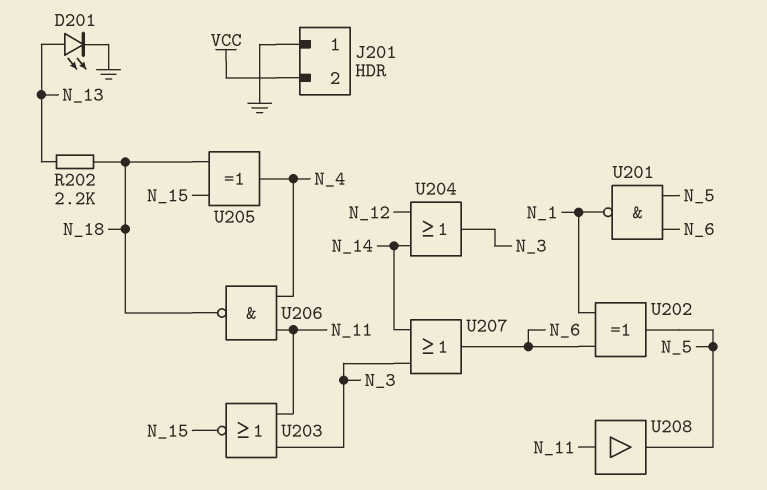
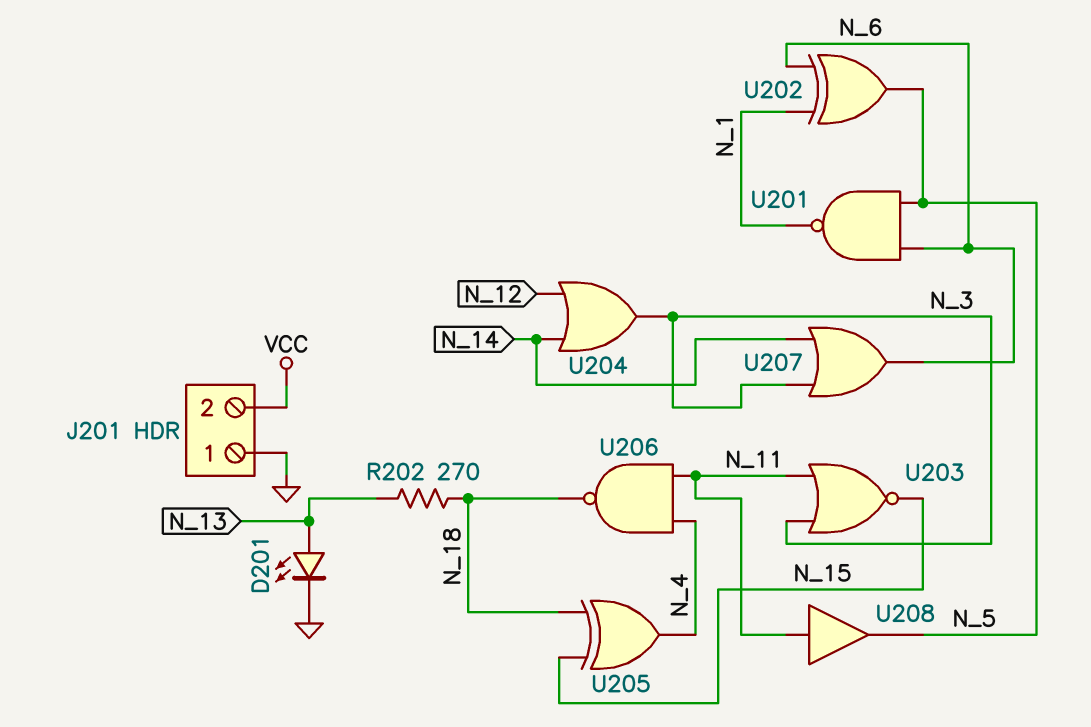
R202: 2.2k (N_13, N_18) -> 270 (N_13, N_18)

